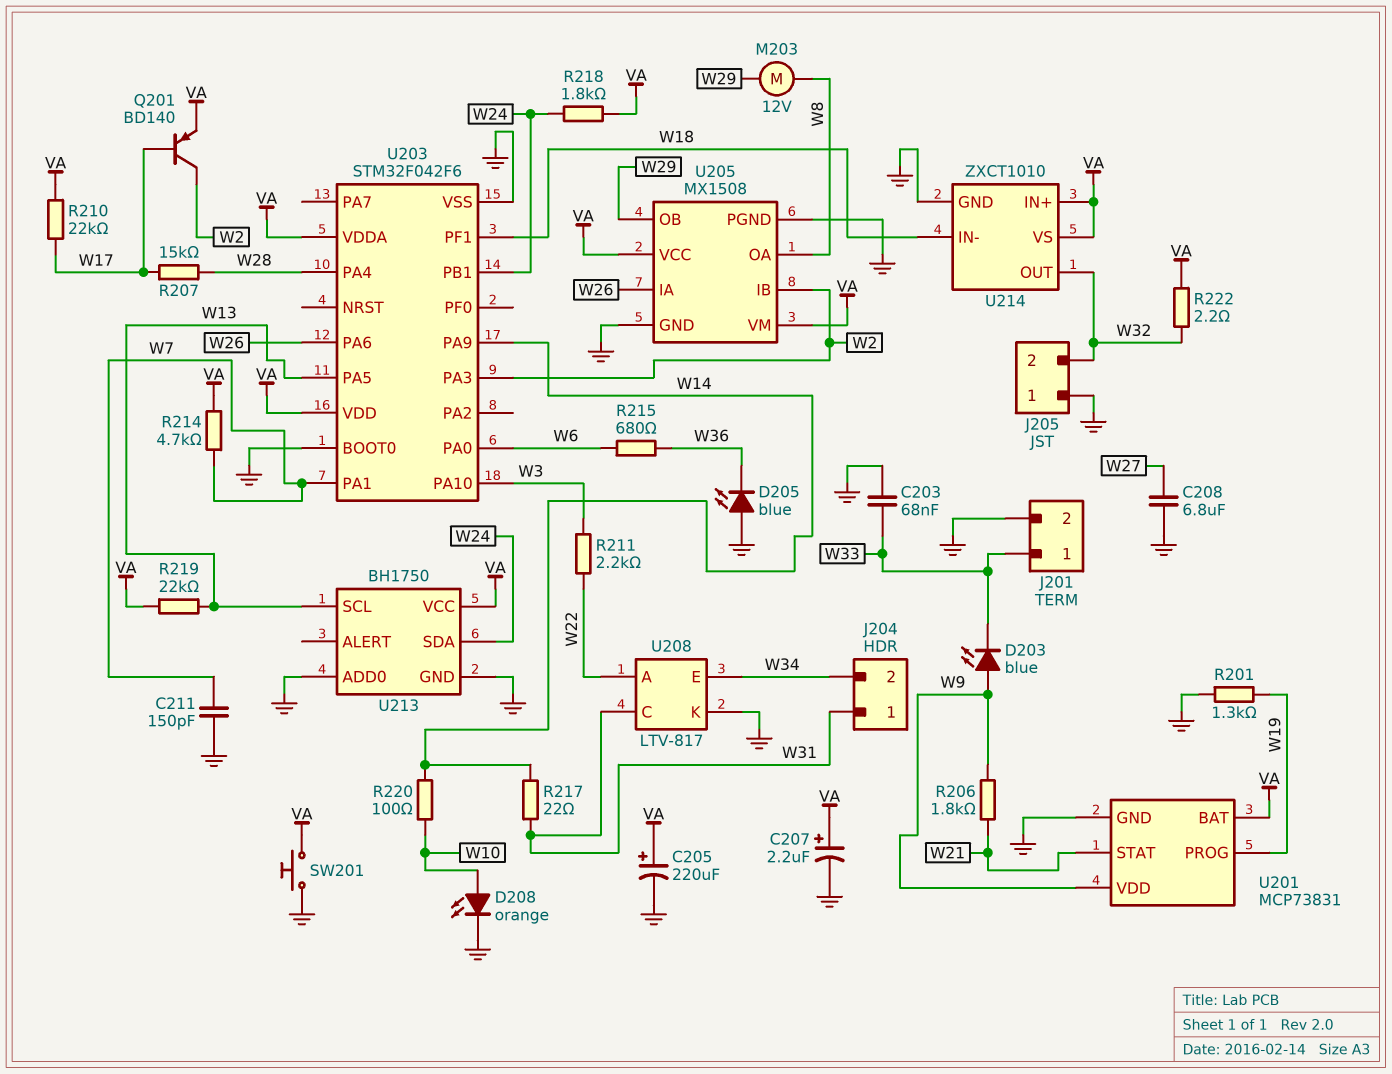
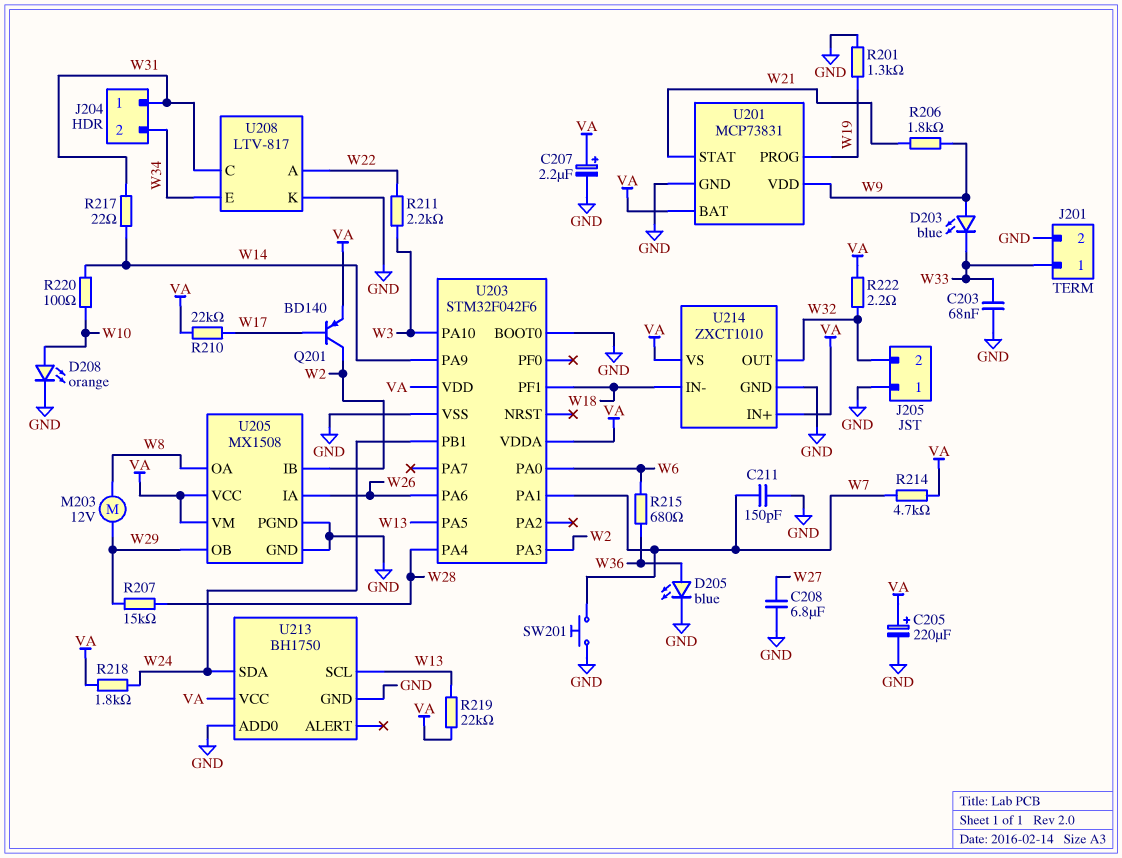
D205: LED blue (A GND, K W36) -> LED blue (A W36, K GND)
R207: 15k (W17, W28) -> 15k (W28, W29)
SW201: button (GND, VA) -> button (GND, W7)

